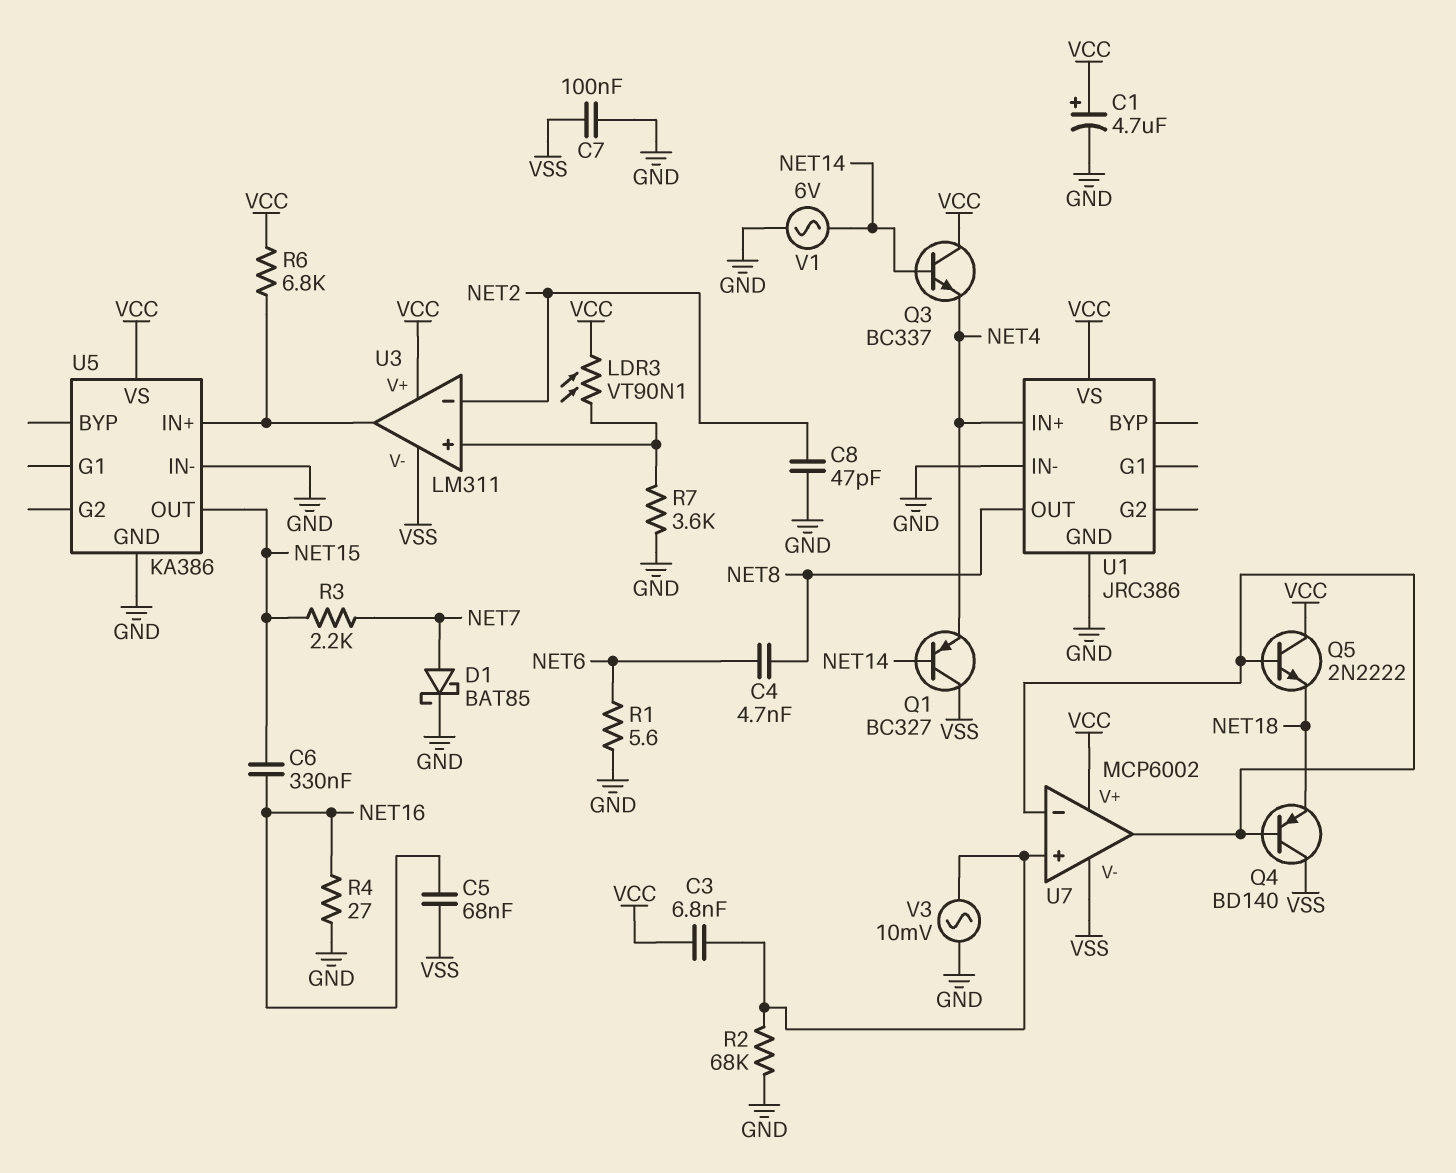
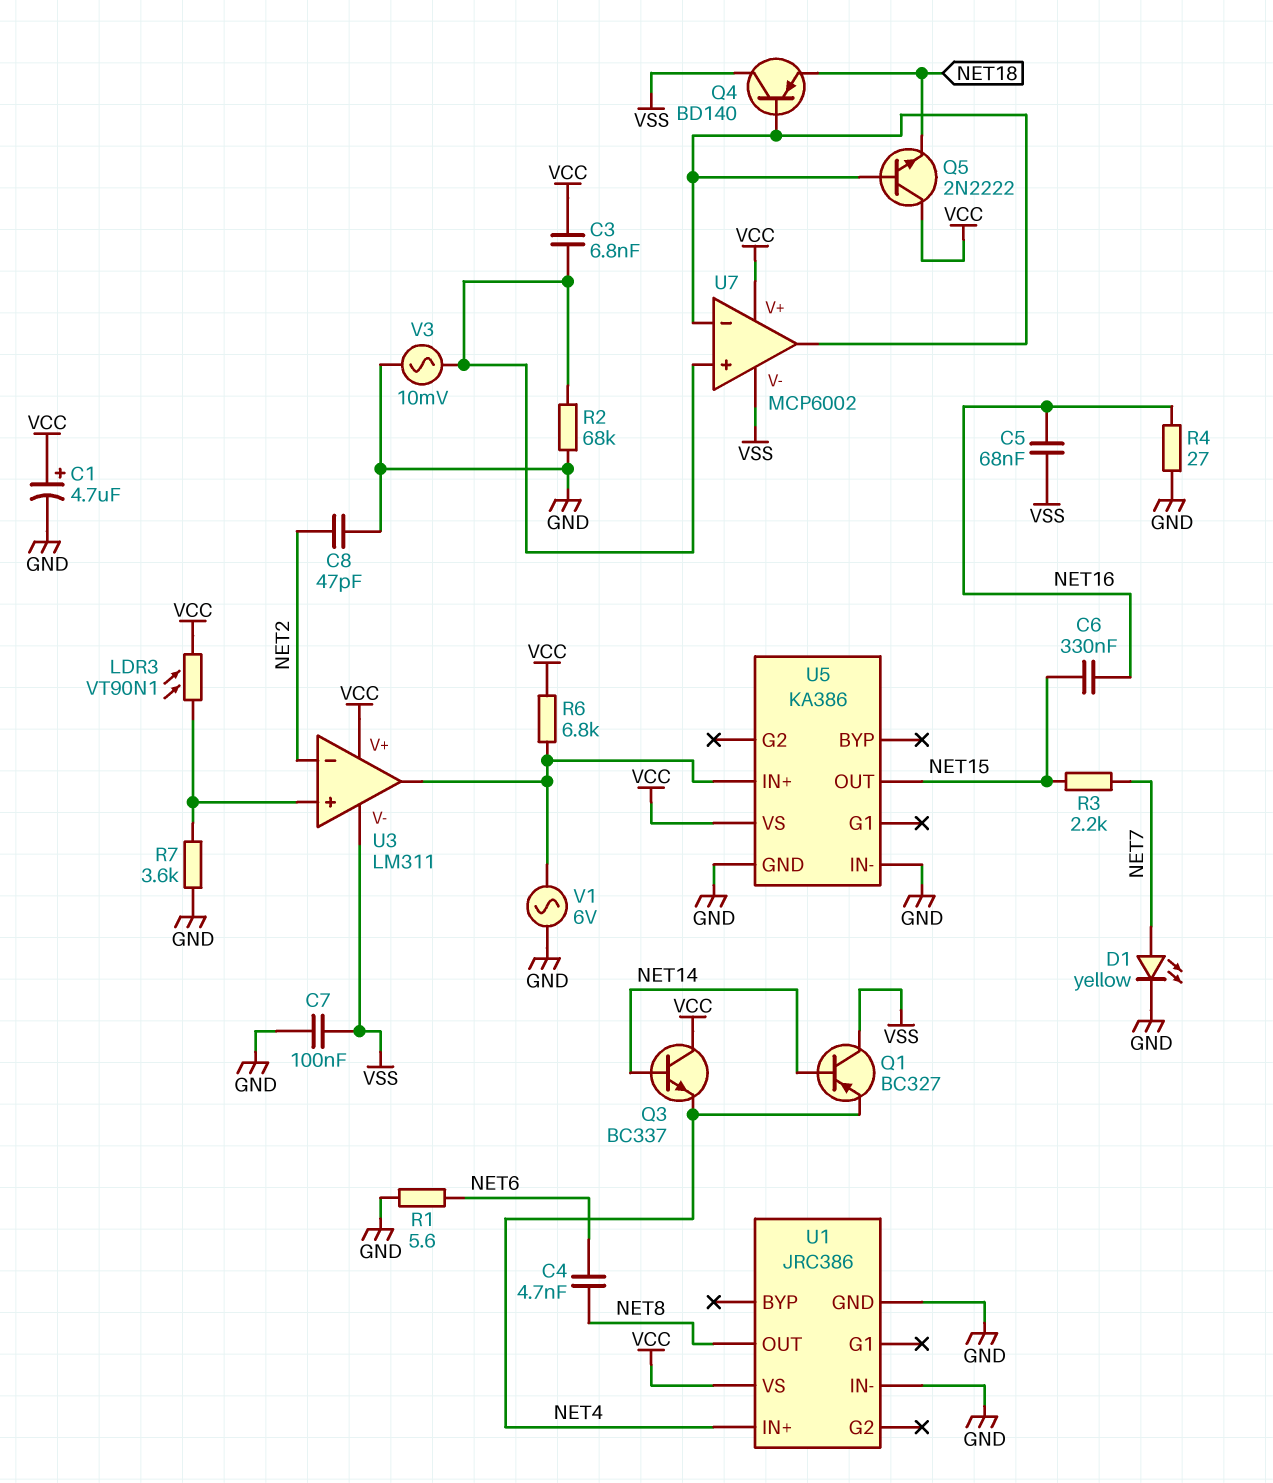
D1: schottky BAT85 (A NET7, K GND) -> LED yellow (A NET7, K GND)
V1: AC 6V (GND, NET14) -> AC 6V (GND, U3/out)

